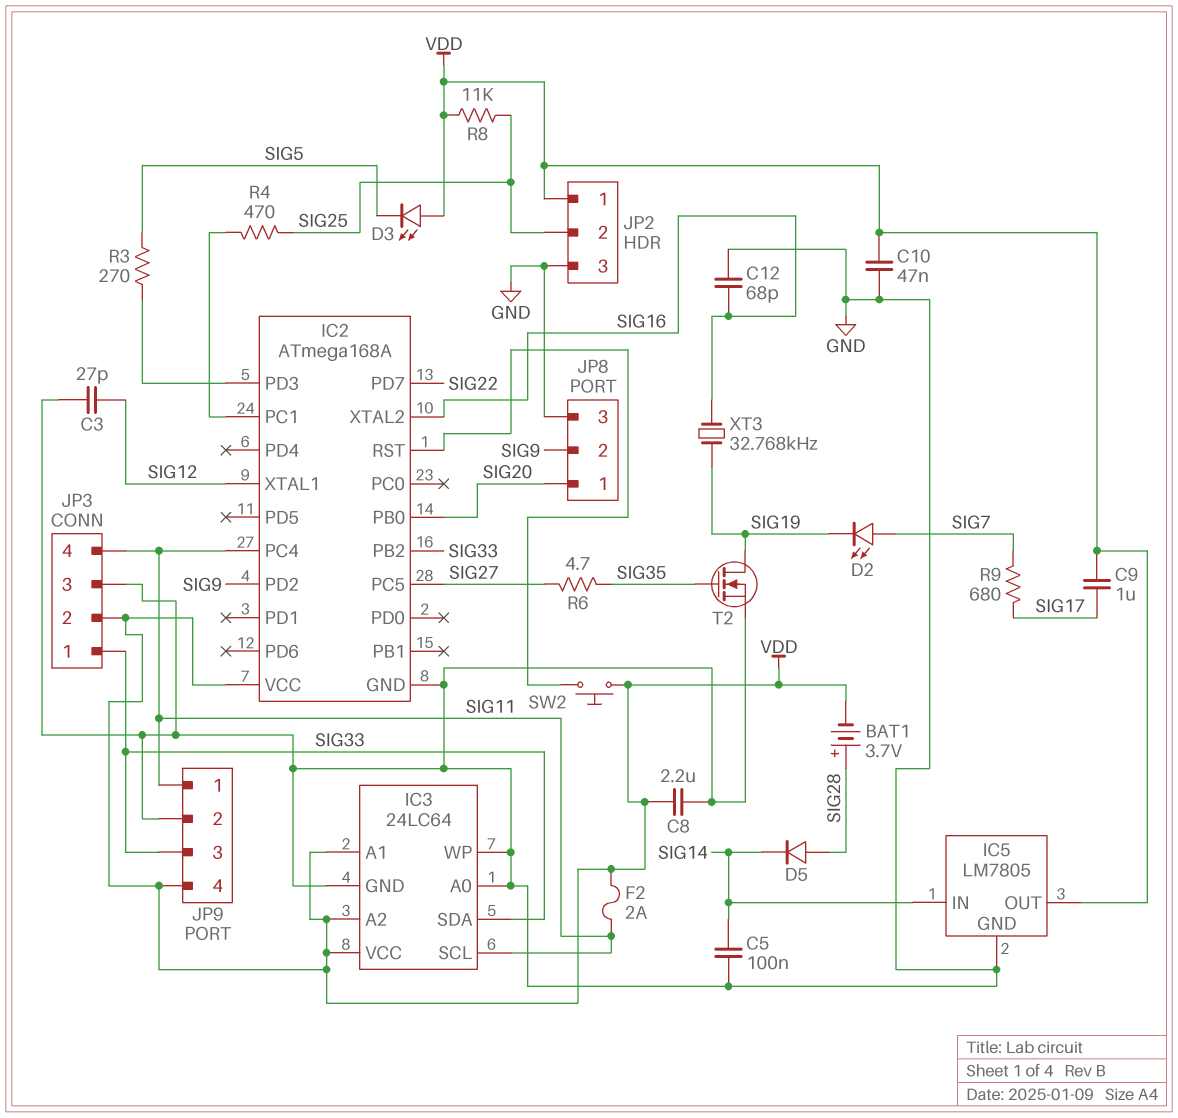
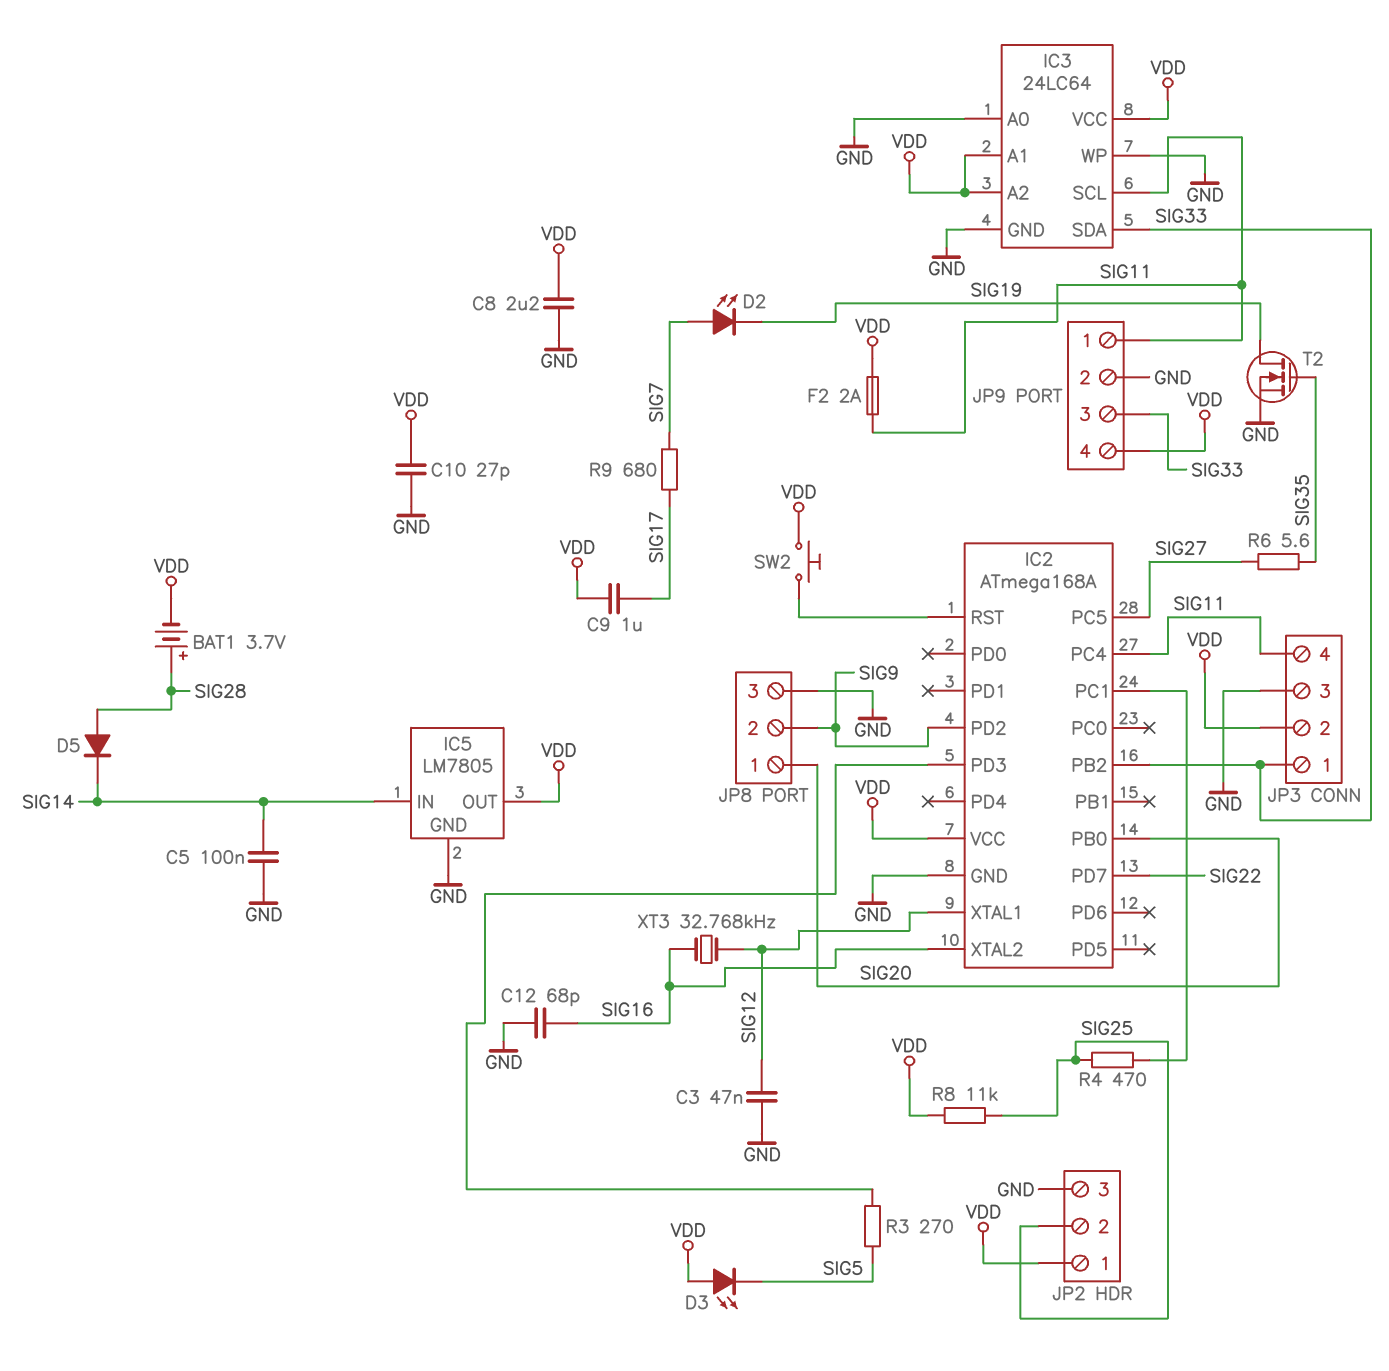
C3: 27pF (GND, SIG12) -> 47nF (GND, SIG12)
C10: 47nF (GND, VDD) -> 27pF (GND, VDD)
R6: 4.7 (SIG27, SIG35) -> 5.6 (SIG27, SIG35)
XT3: 32.768kHz (SIG16, SIG19) -> 32.768kHz (SIG12, SIG16)

